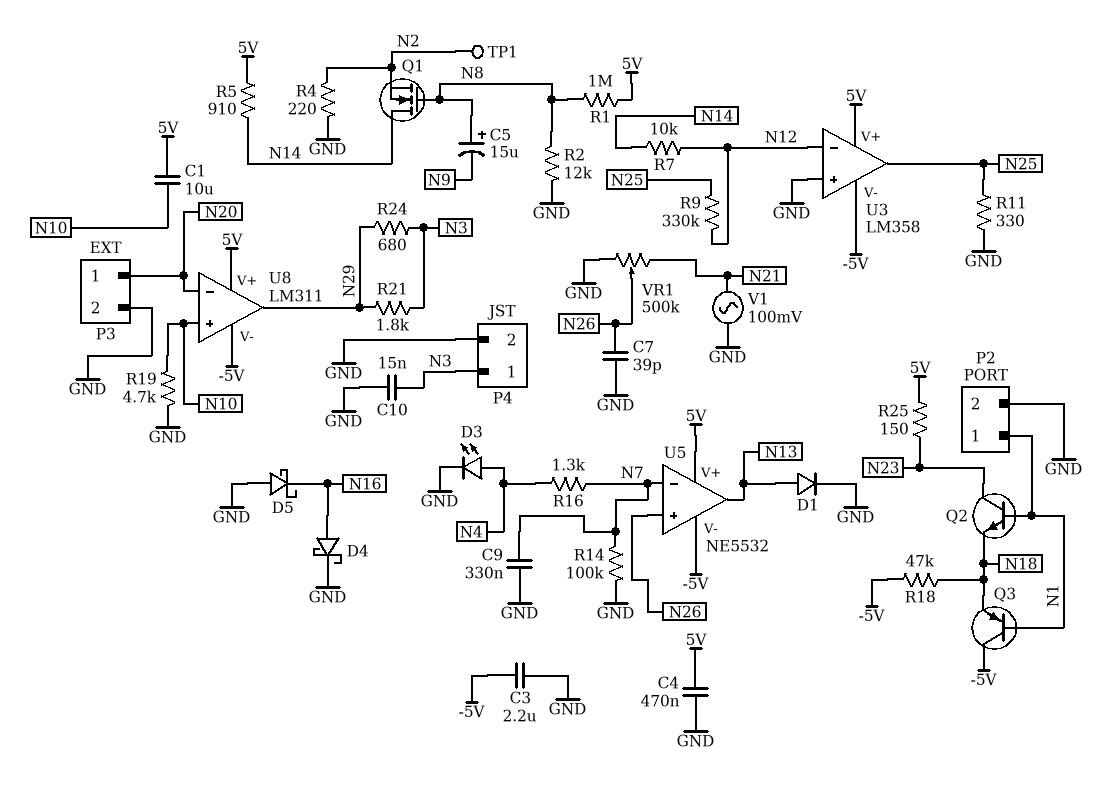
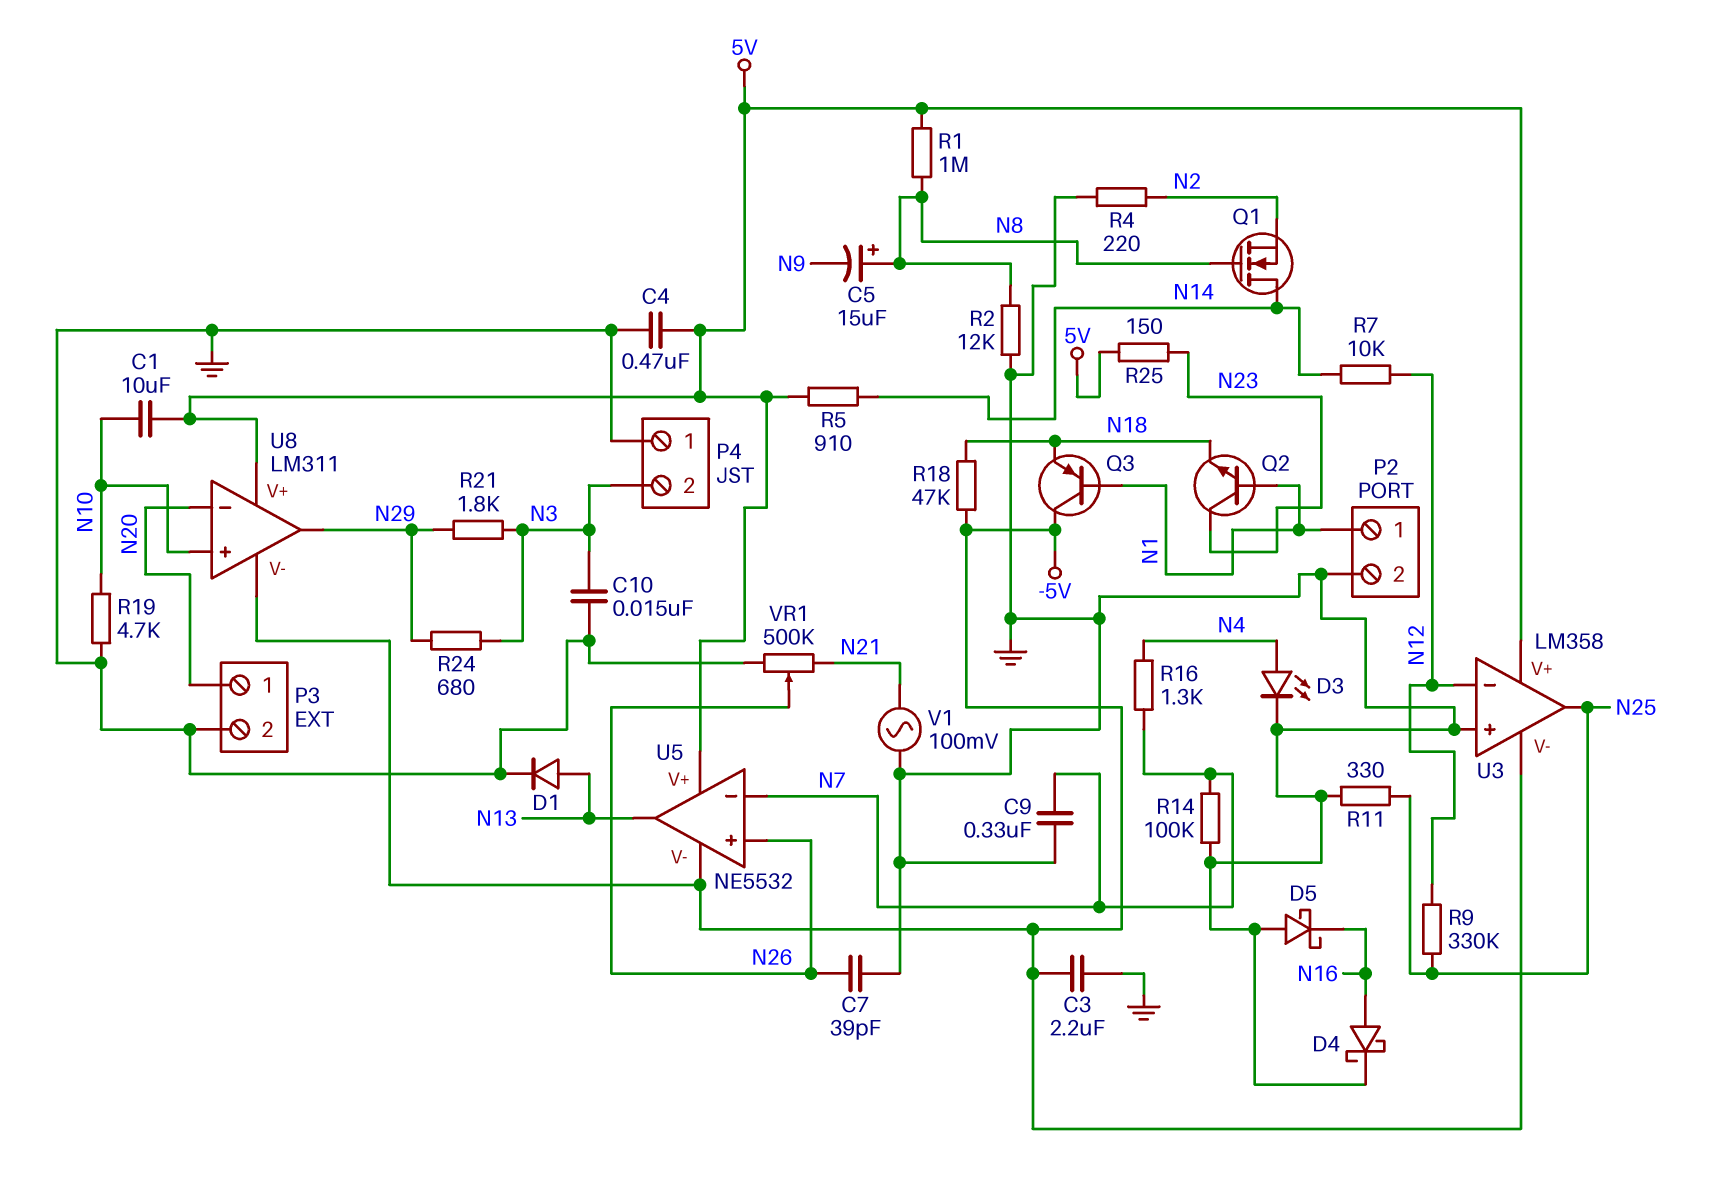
P4 pin 1: N3 -> GND
P4 pin 2: GND -> N3
TP1: test point (N2) -> none

